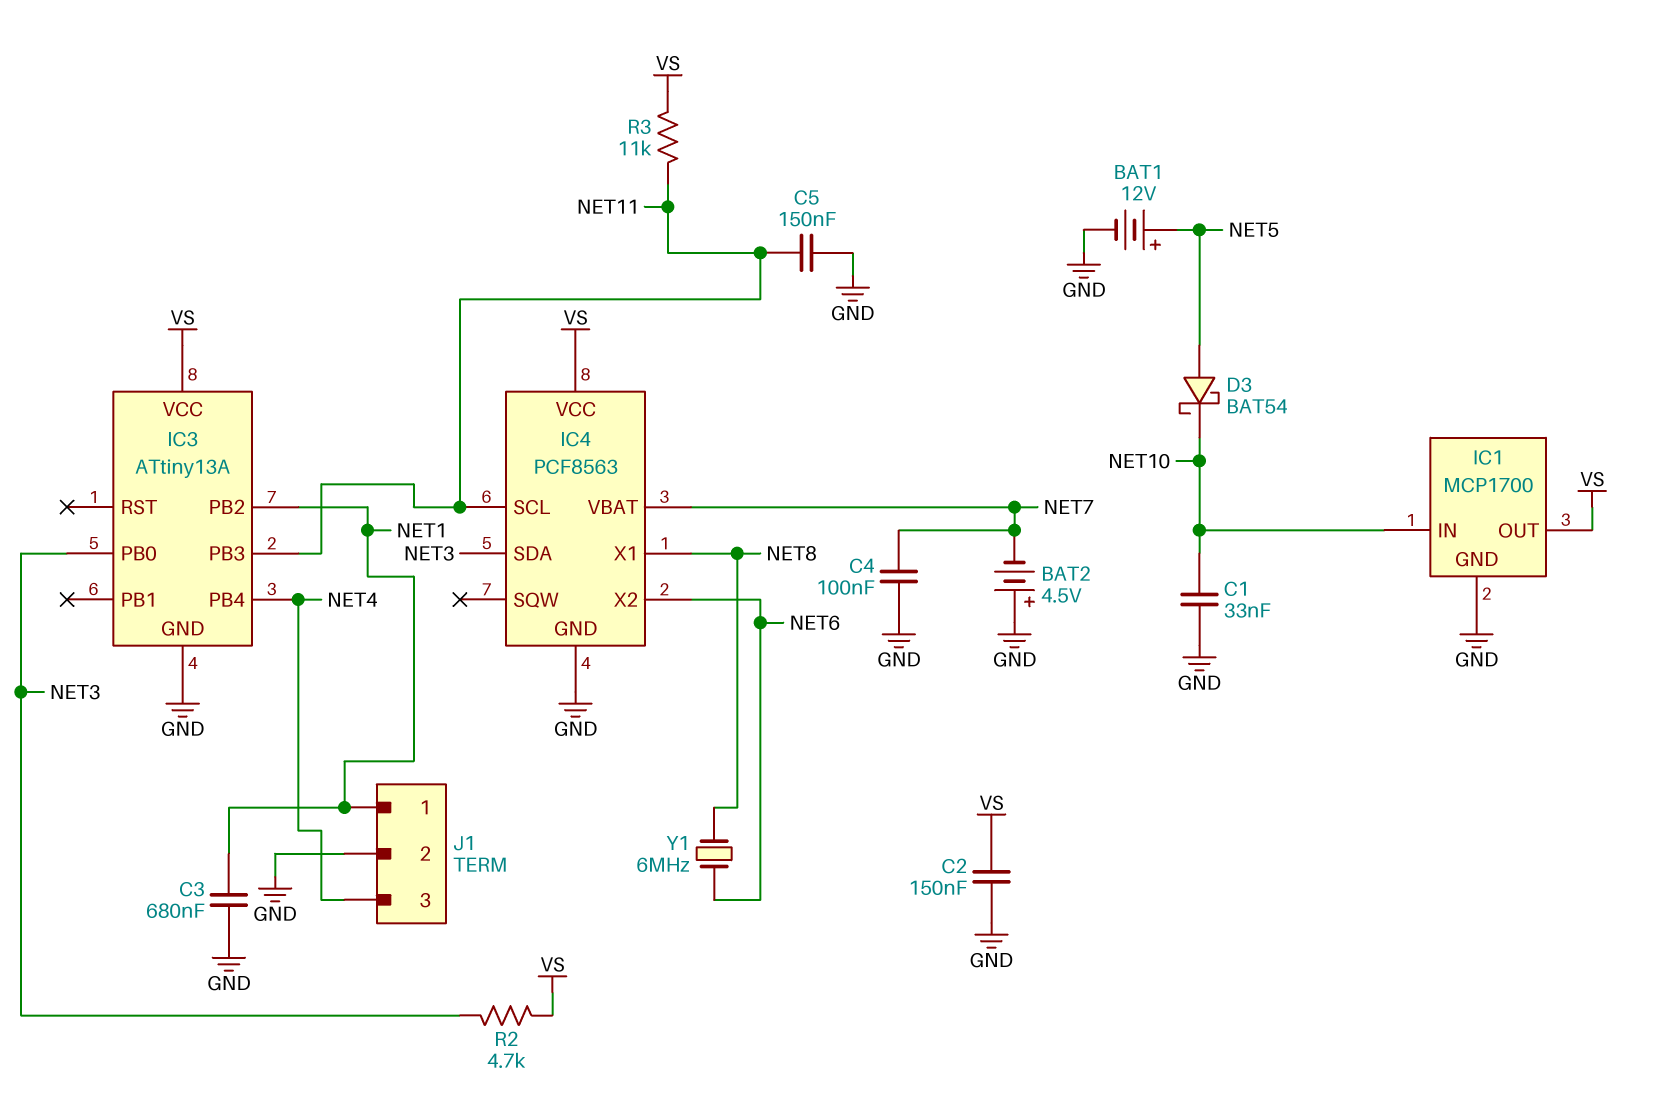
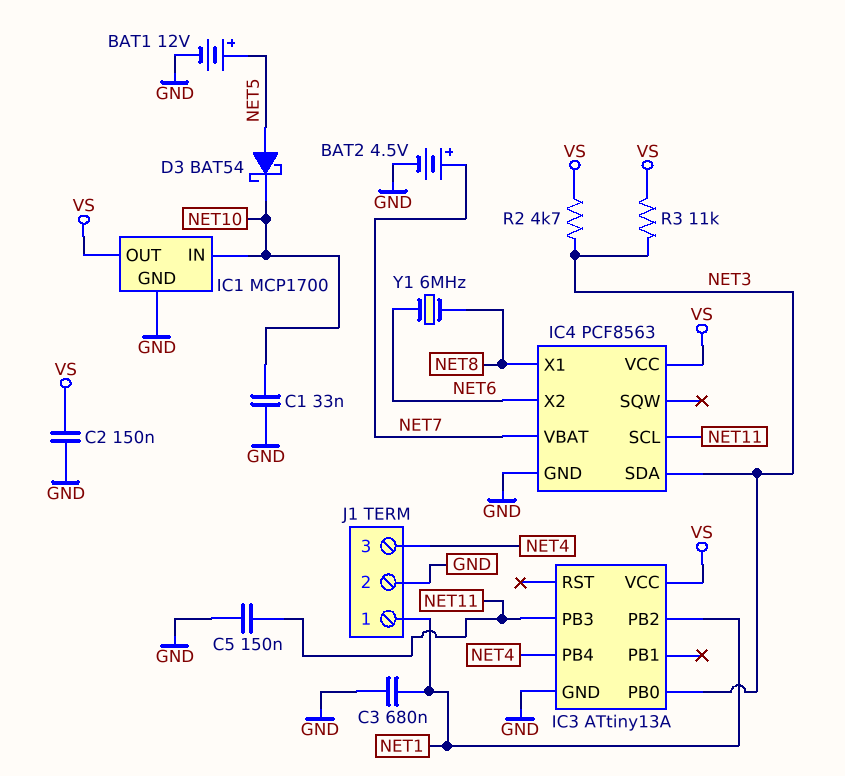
BAT2: 4.5V (plus GND, minus NET7) -> 4.5V (plus NET7, minus GND)
C4: 100nF (GND, NET7) -> none
R3: 11k (NET11, VS) -> 11k (NET3, VS)

